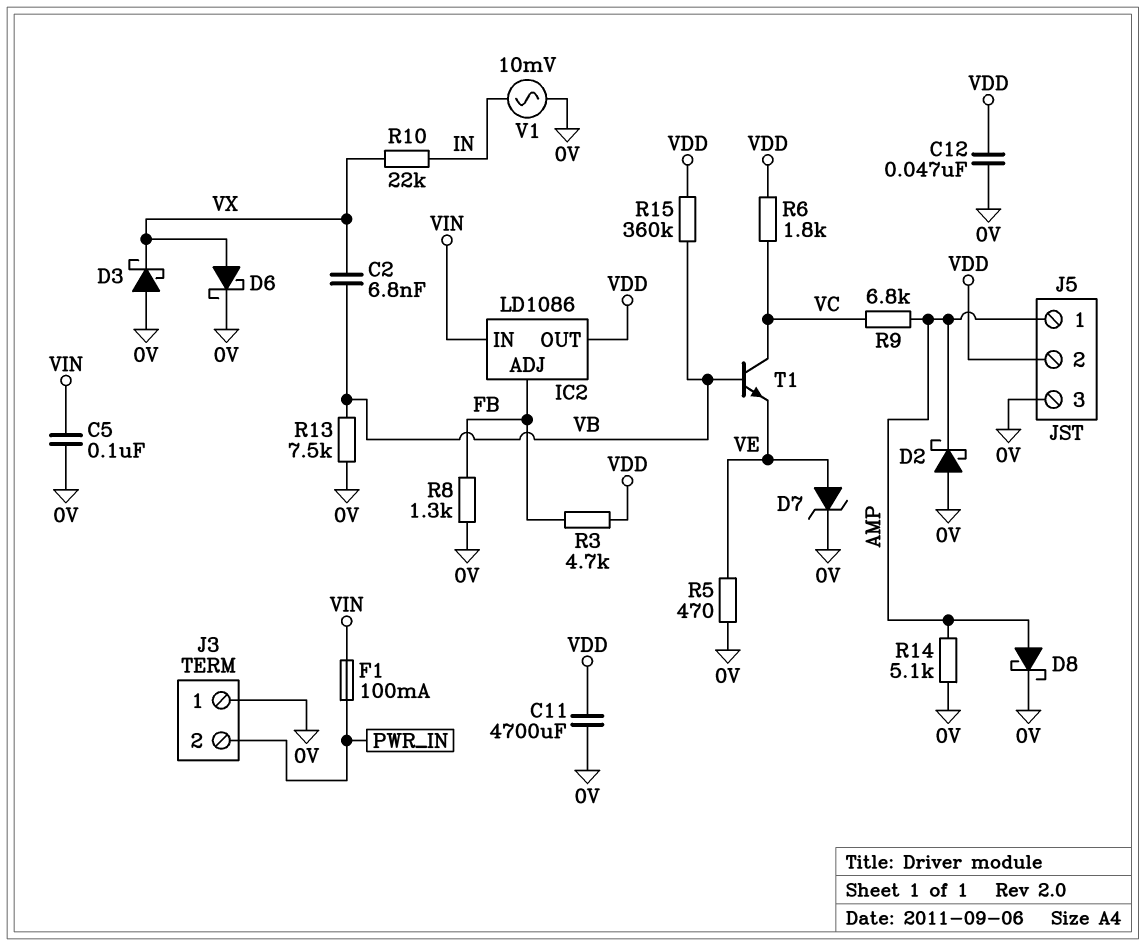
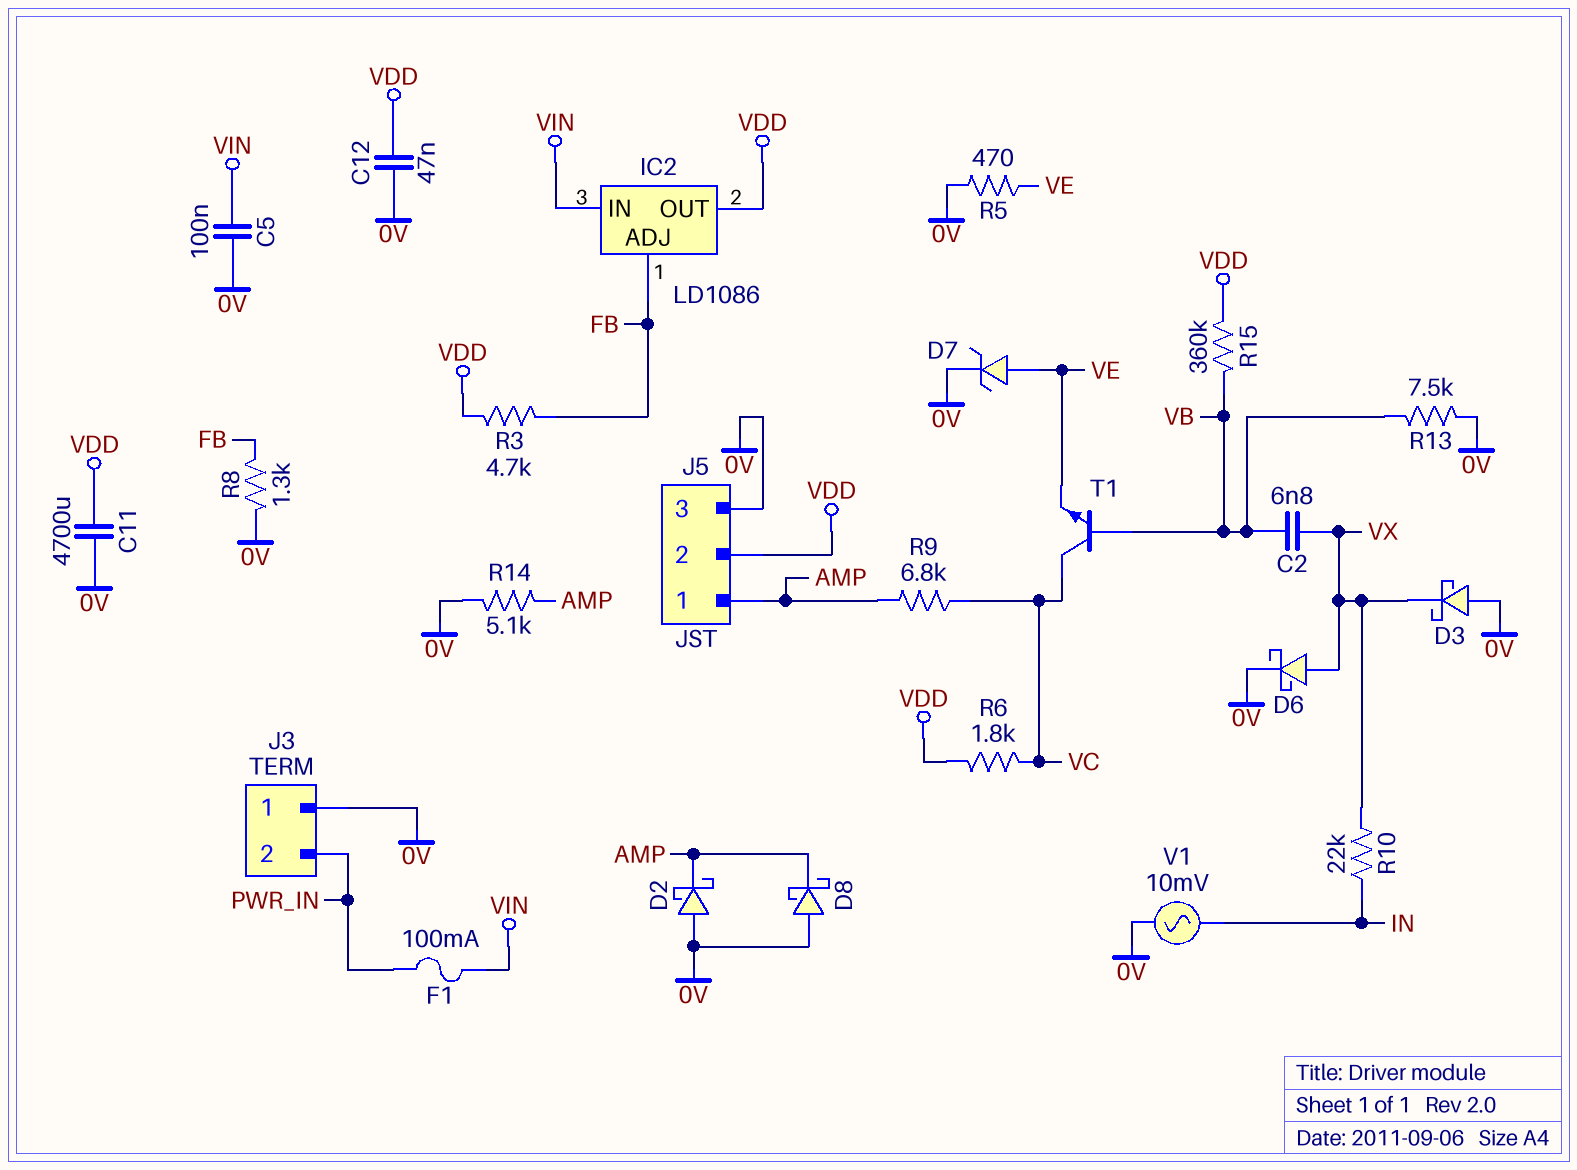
D8: schottky (A AMP, K 0V) -> schottky (A 0V, K AMP)

